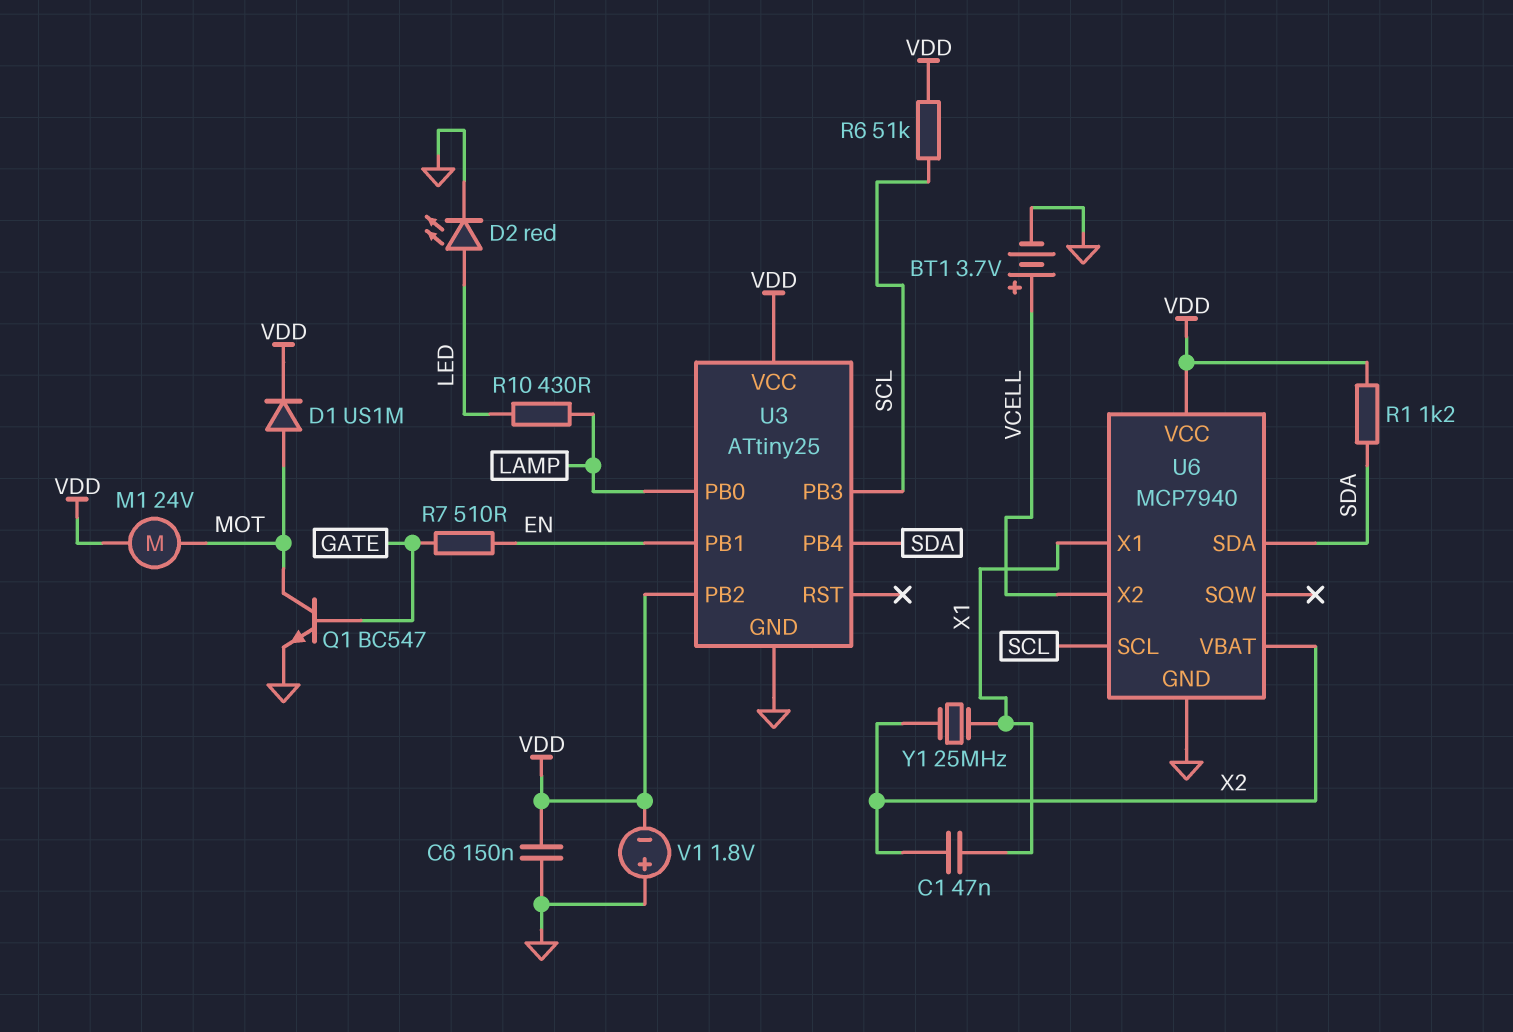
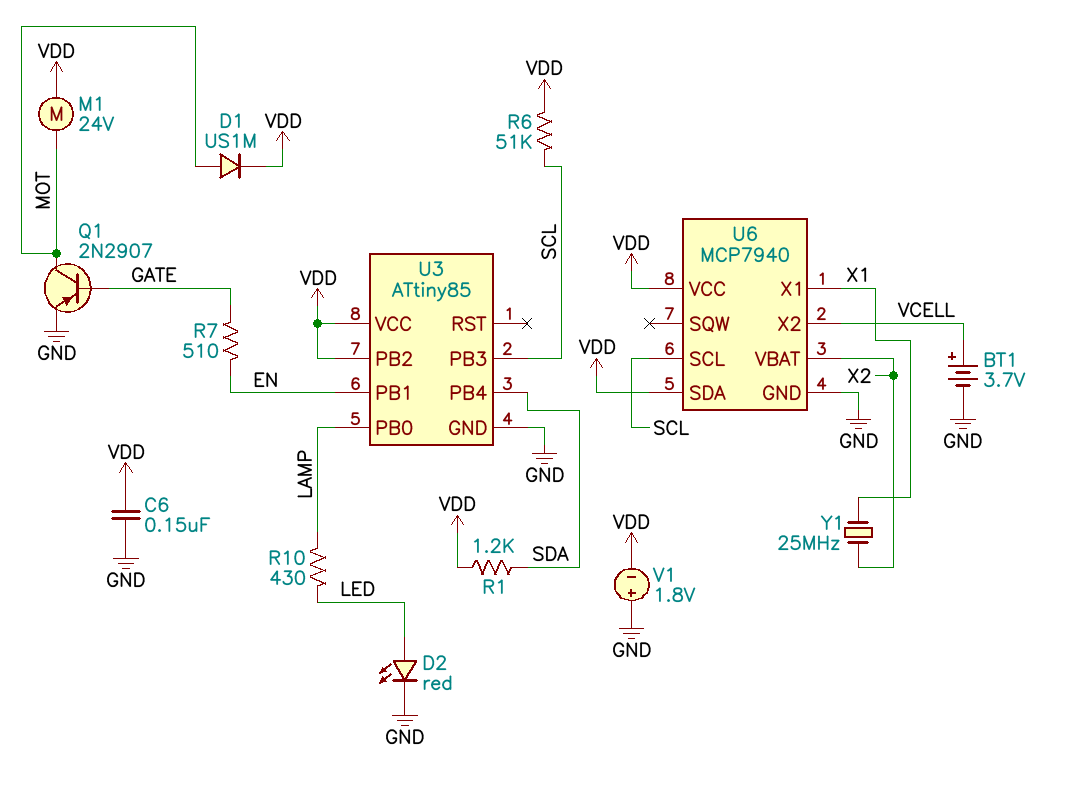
C1: 47nF (X1, X2) -> none
Q1: NPN BC547 (B GATE, C MOT, E GND) -> PNP 2N2907 (B GATE, C MOT, E GND)
U3: ATtiny25 -> ATtiny85
U6 pin SDA: SDA -> VDD

